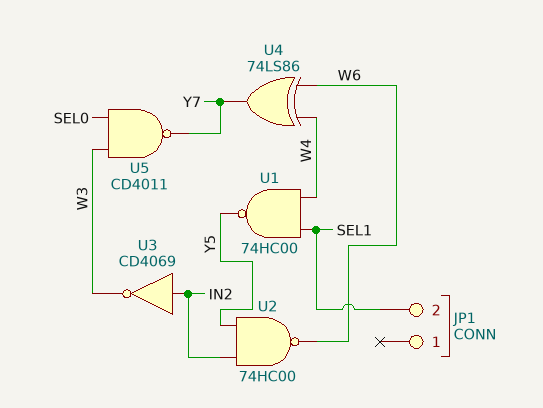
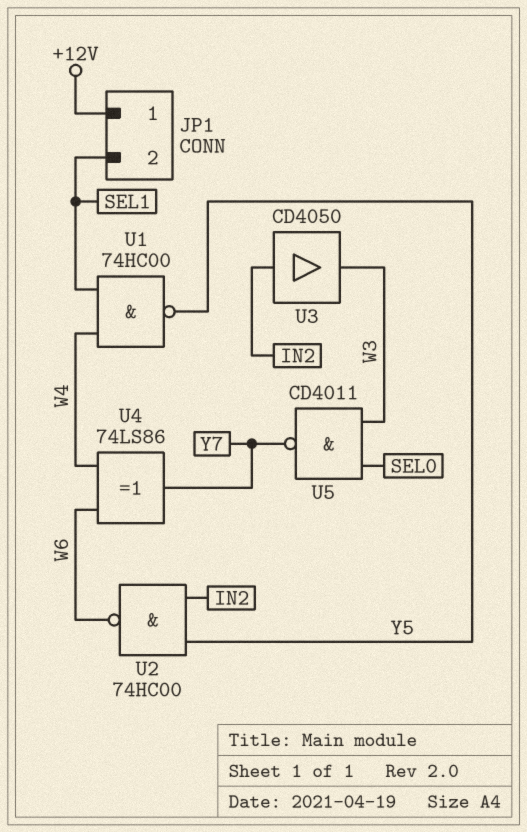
JP1 pin 1: none -> +12V
U3: NOT CD4069 (in IN2, out W3) -> buffer CD4050 (in IN2, out W3)

